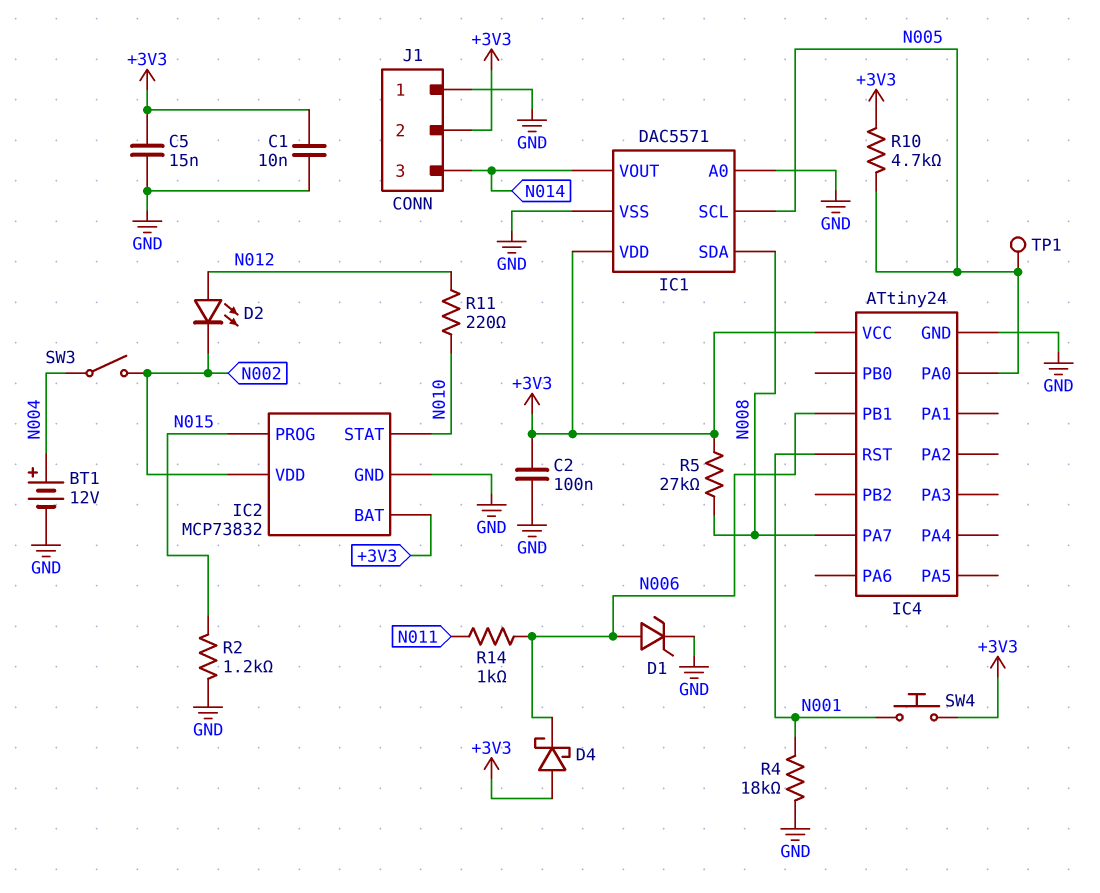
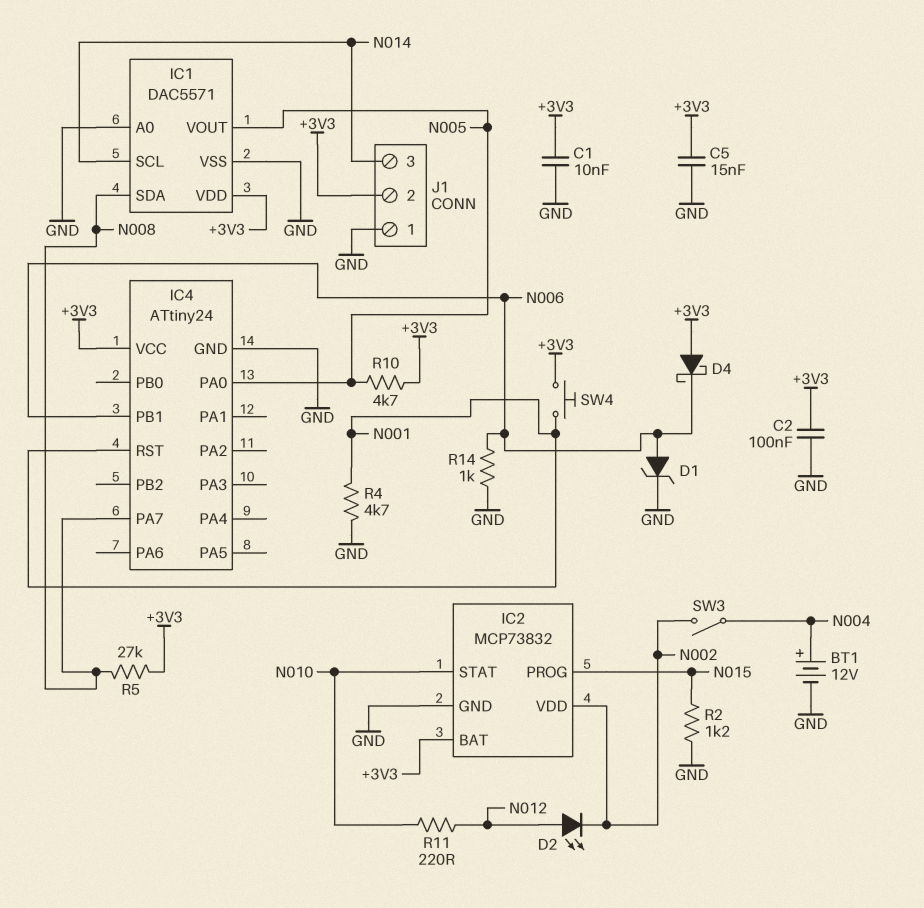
IC1 pin SCL: N005 -> N014
IC1 pin VOUT: N014 -> N005
R4: 18k (GND, N001) -> 4.7k (GND, N001)
R14: 1k (N006, N011) -> 1k (GND, N006)
TP1: test point (N005) -> none

